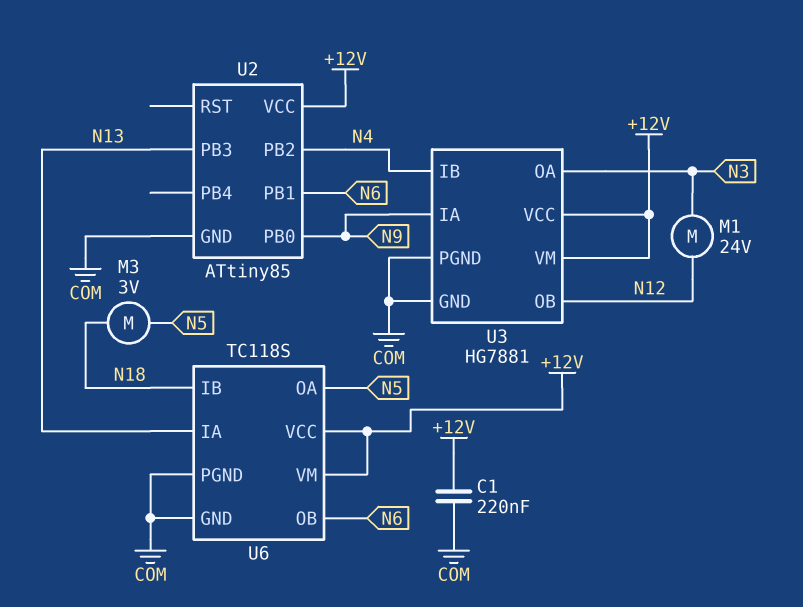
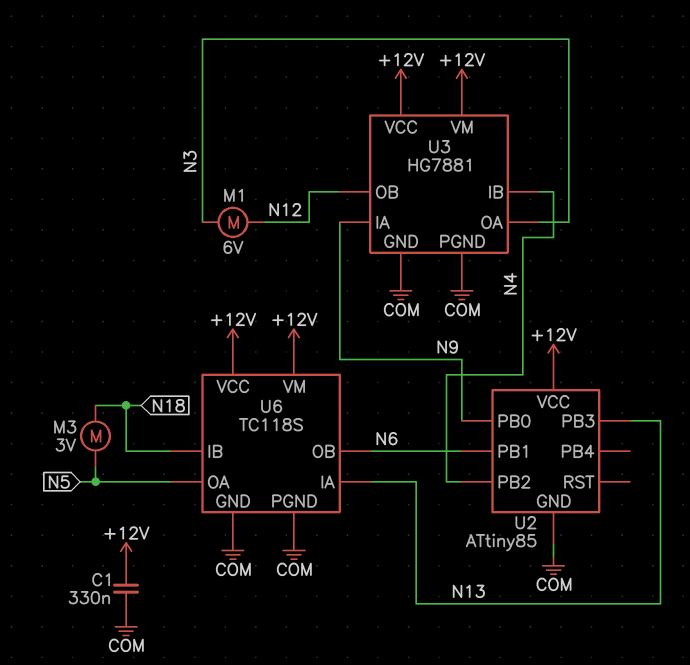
C1: 220nF (+12V, COM) -> 330nF (+12V, COM)
M1: motor 24V (N3, N12) -> motor 6V (N3, N12)

